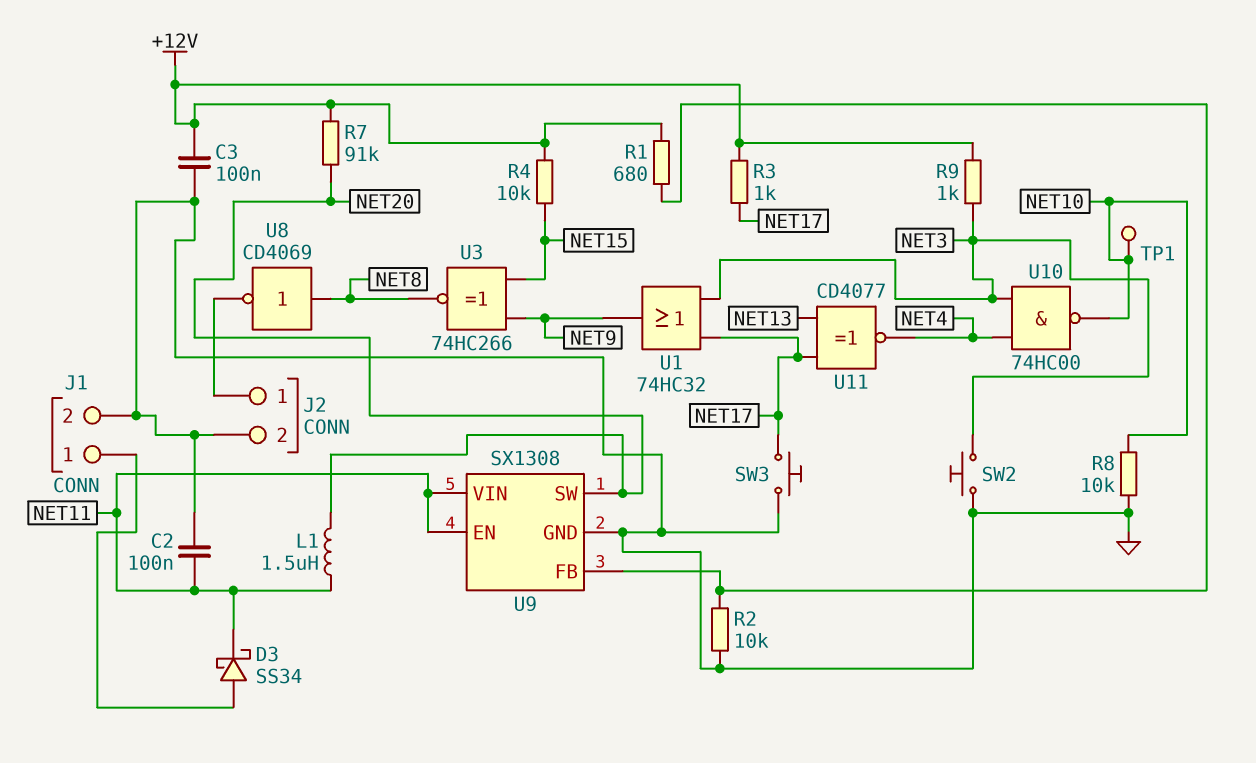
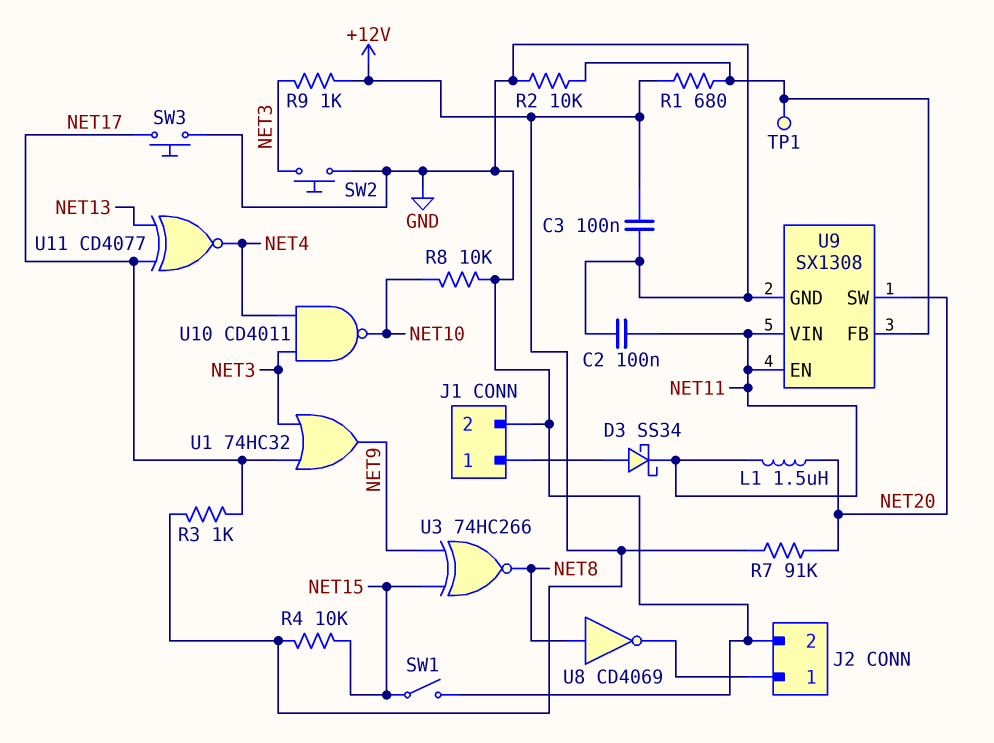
SW1: none -> switch (GND, NET15)
TP1: test point (NET10) -> test point (U9/FB)
U10: NAND 74HC00 (in NET3, in NET4, out NET10) -> NAND CD4011 (in NET3, in NET4, out NET10)

